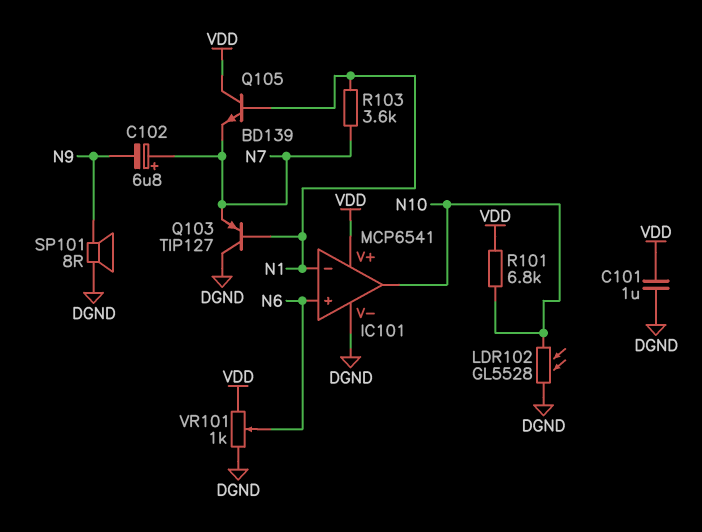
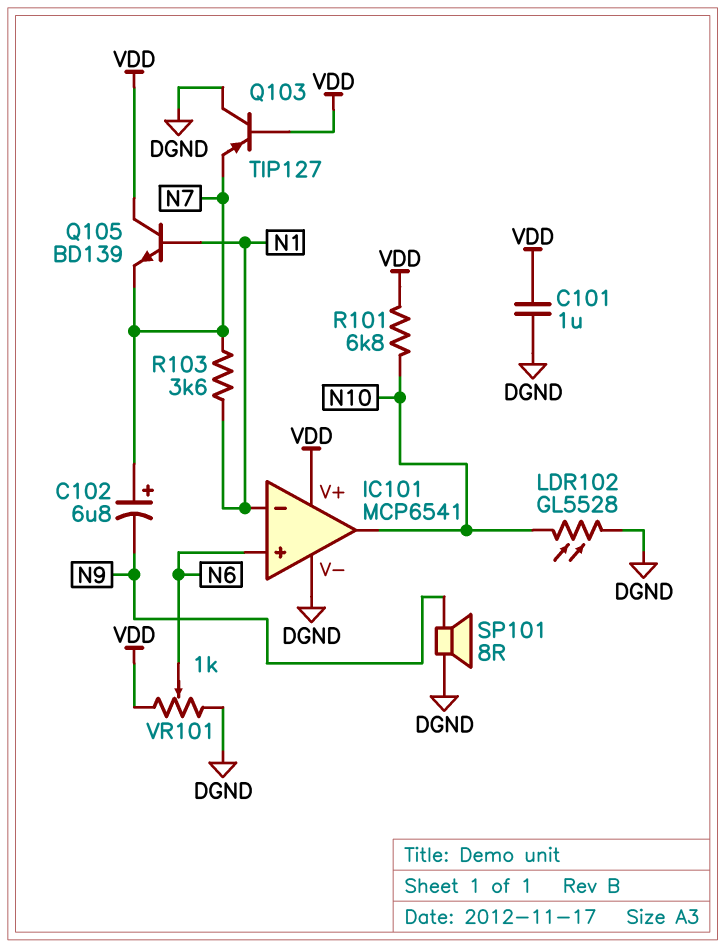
Q103: PNP TIP127 (B N1, C DGND, E N7) -> PNP TIP127 (B VDD, C DGND, E N7)

